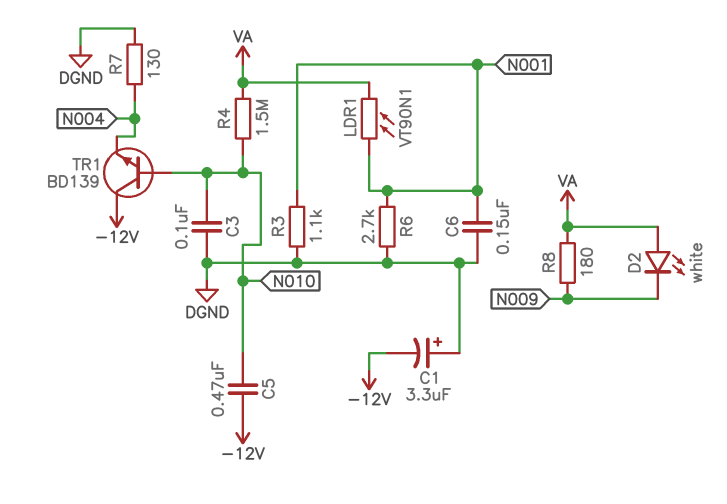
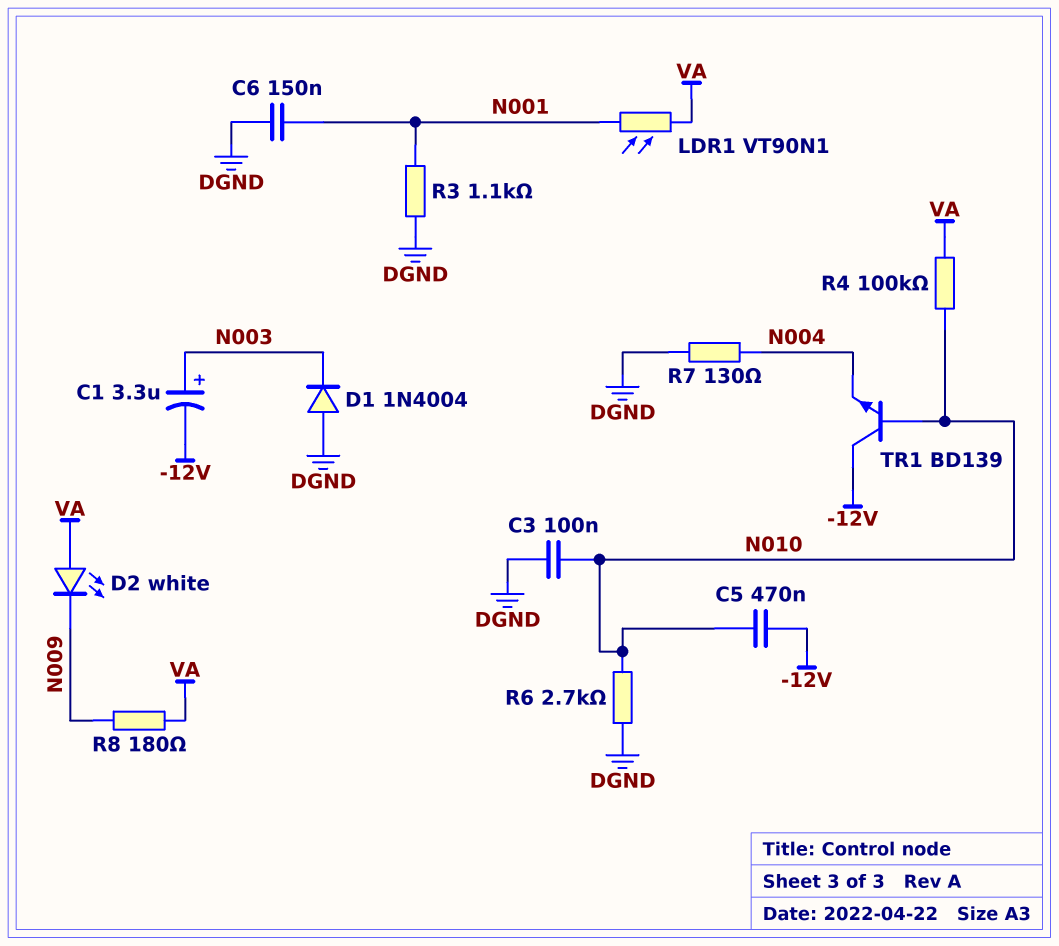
C1: 3.3uF (plus DGND, minus -12V) -> 3.3uF (plus N003, minus -12V)
D1: none -> diode 1N4004 (A DGND, K N003)
R4: 1.5M (N010, VA) -> 100k (N010, VA)
R6: 2.7k (DGND, N001) -> 2.7k (DGND, N010)

